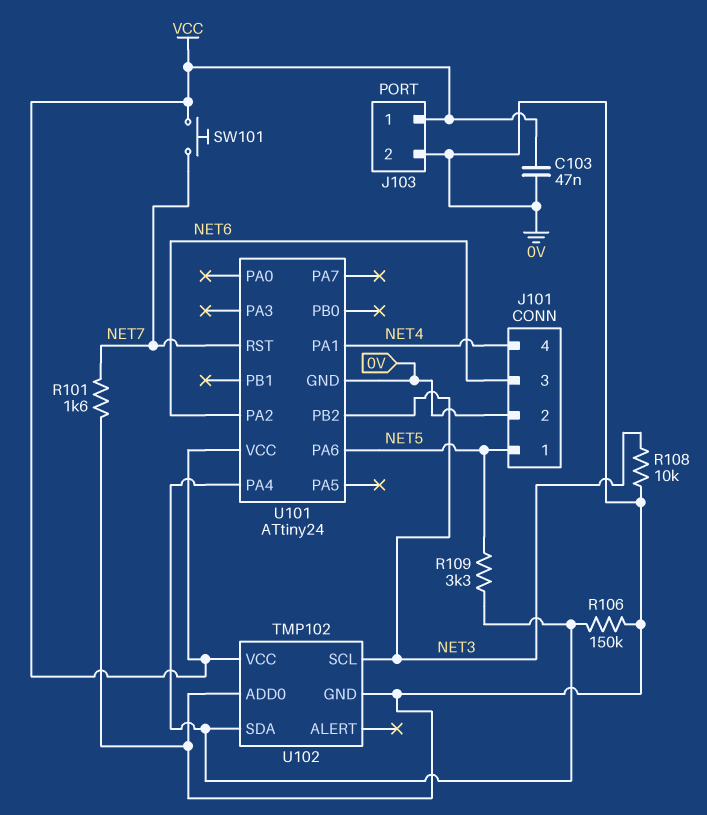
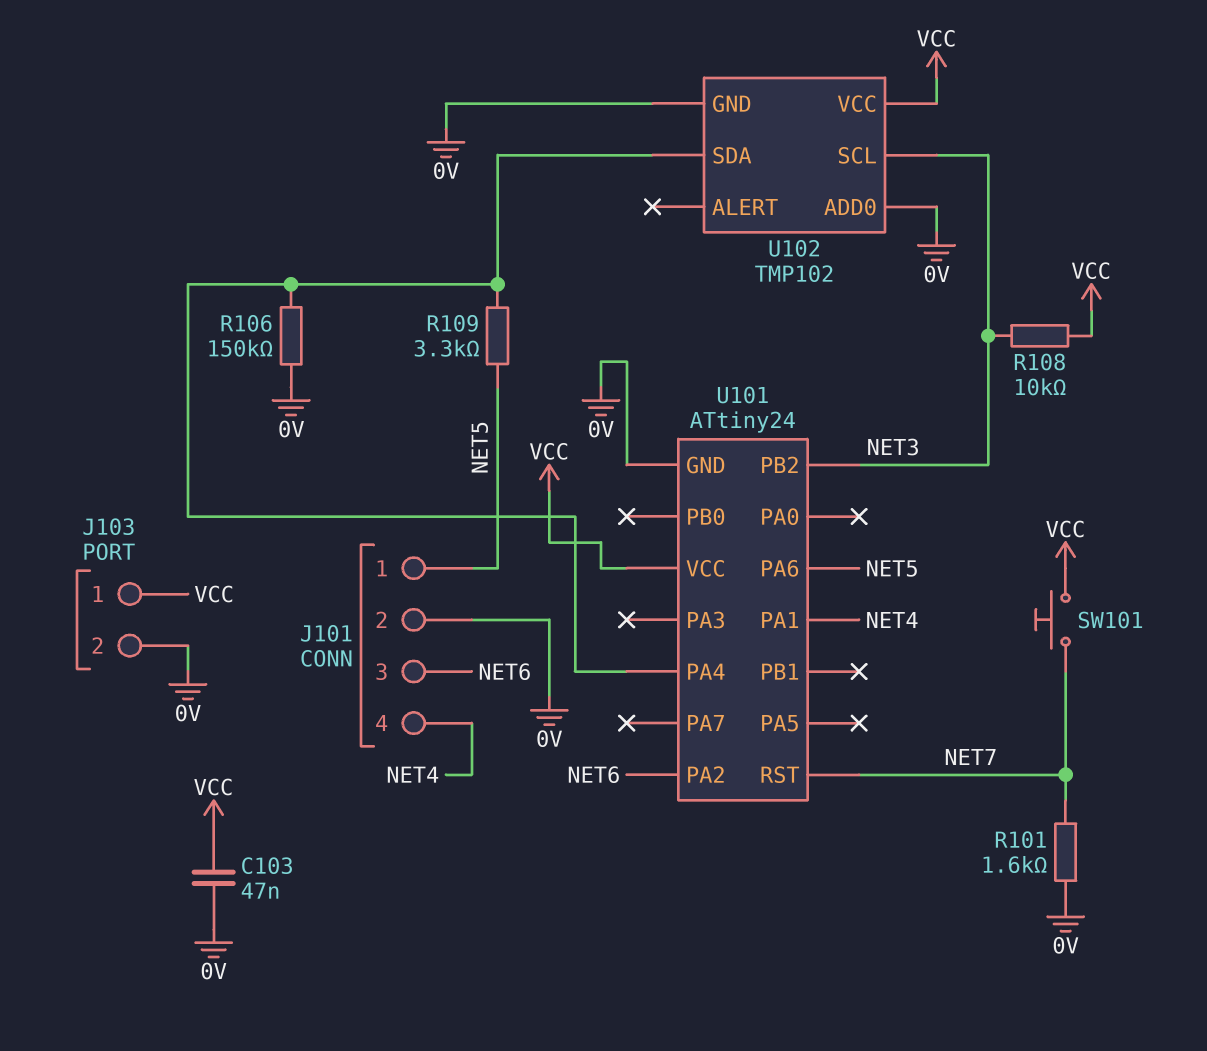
R108: 10k (0V, NET3) -> 10k (NET3, VCC)

